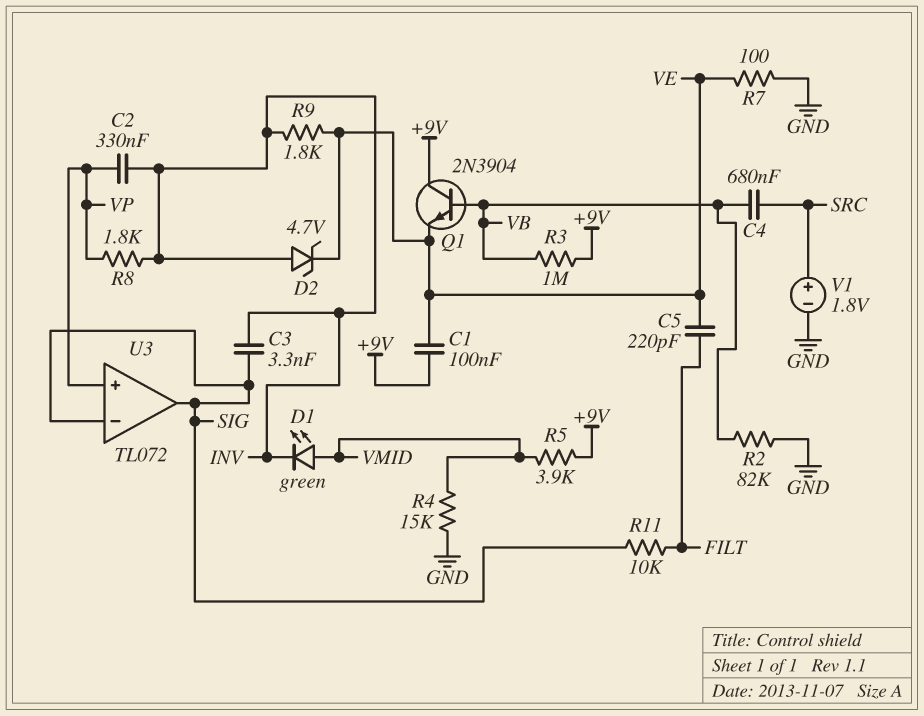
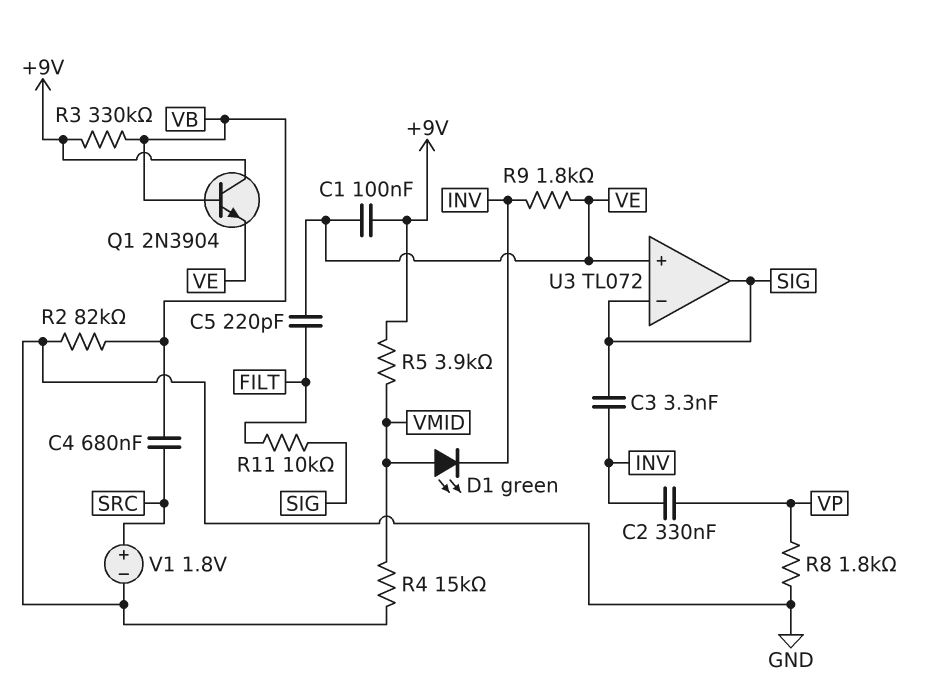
D2: zener 4.7V (A INV, K VE) -> none
R3: 1M (+9V, VB) -> 330k (+9V, VB)
R7: 100 (GND, VE) -> none
R8: 1.8k (INV, VP) -> 1.8k (GND, VP)
U3 pin in+: VP -> VE

